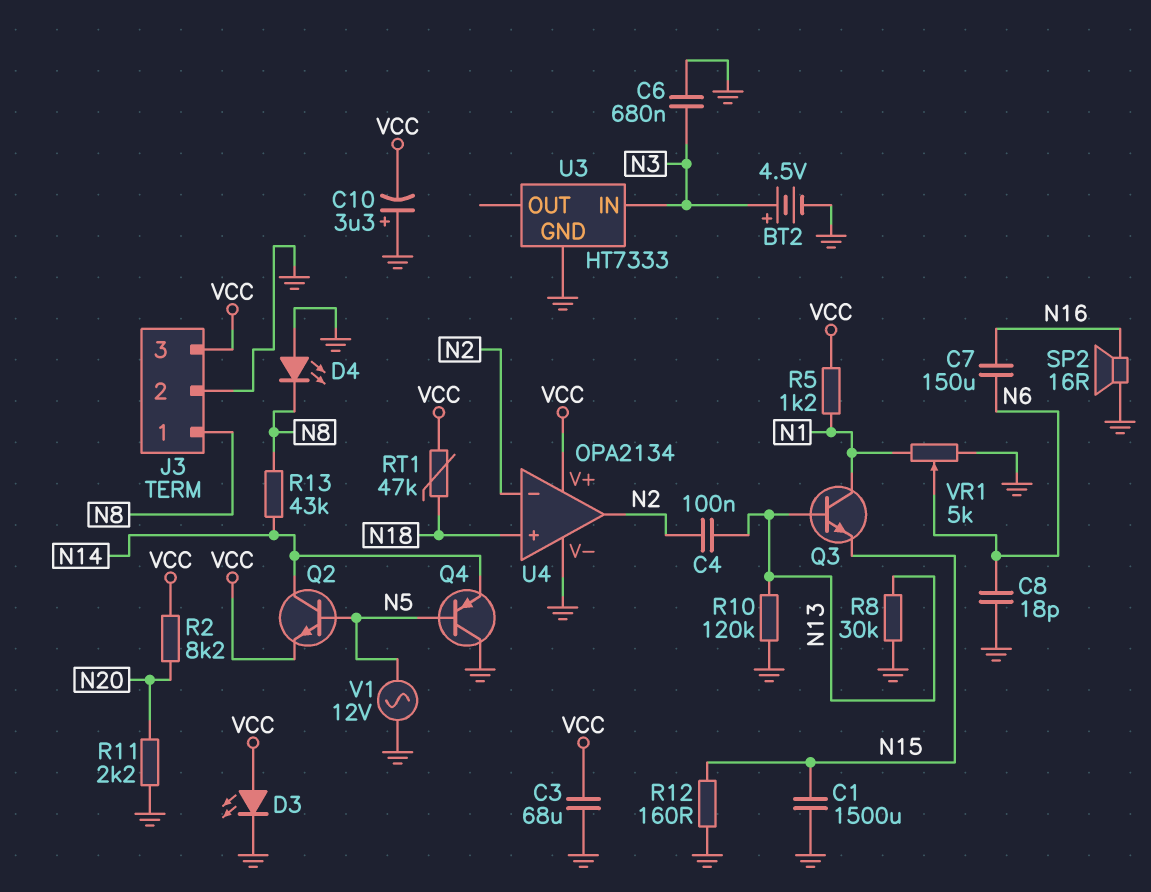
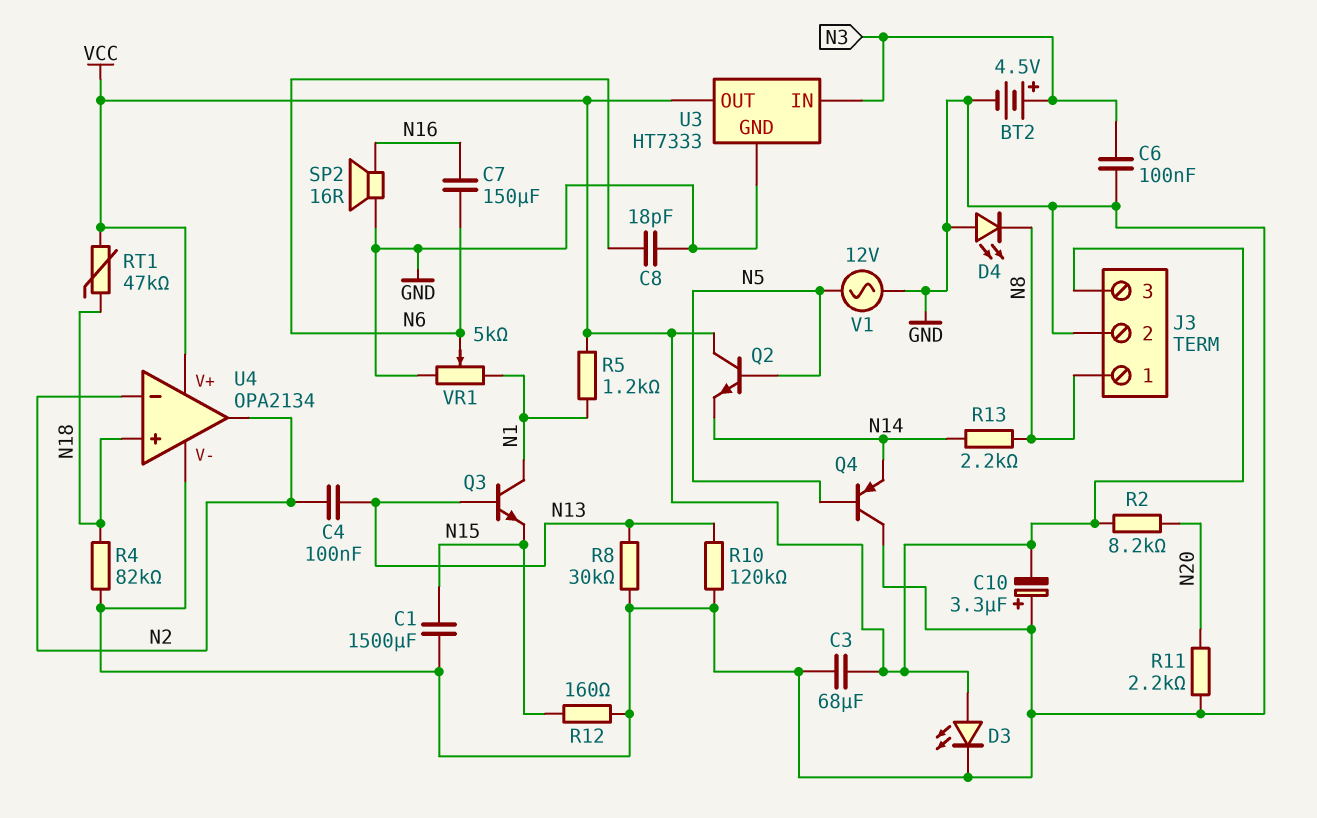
C6: 680nF (GND, N3) -> 100nF (GND, N3)
Q2: NPN (B N5, C N14, E VCC) -> NPN (B N5, C VCC, E N14)
R4: none -> 82k (GND, N18)
R13: 43k (N8, N14) -> 2.2k (N8, N14)
U3 pin OUT: none -> VCC

